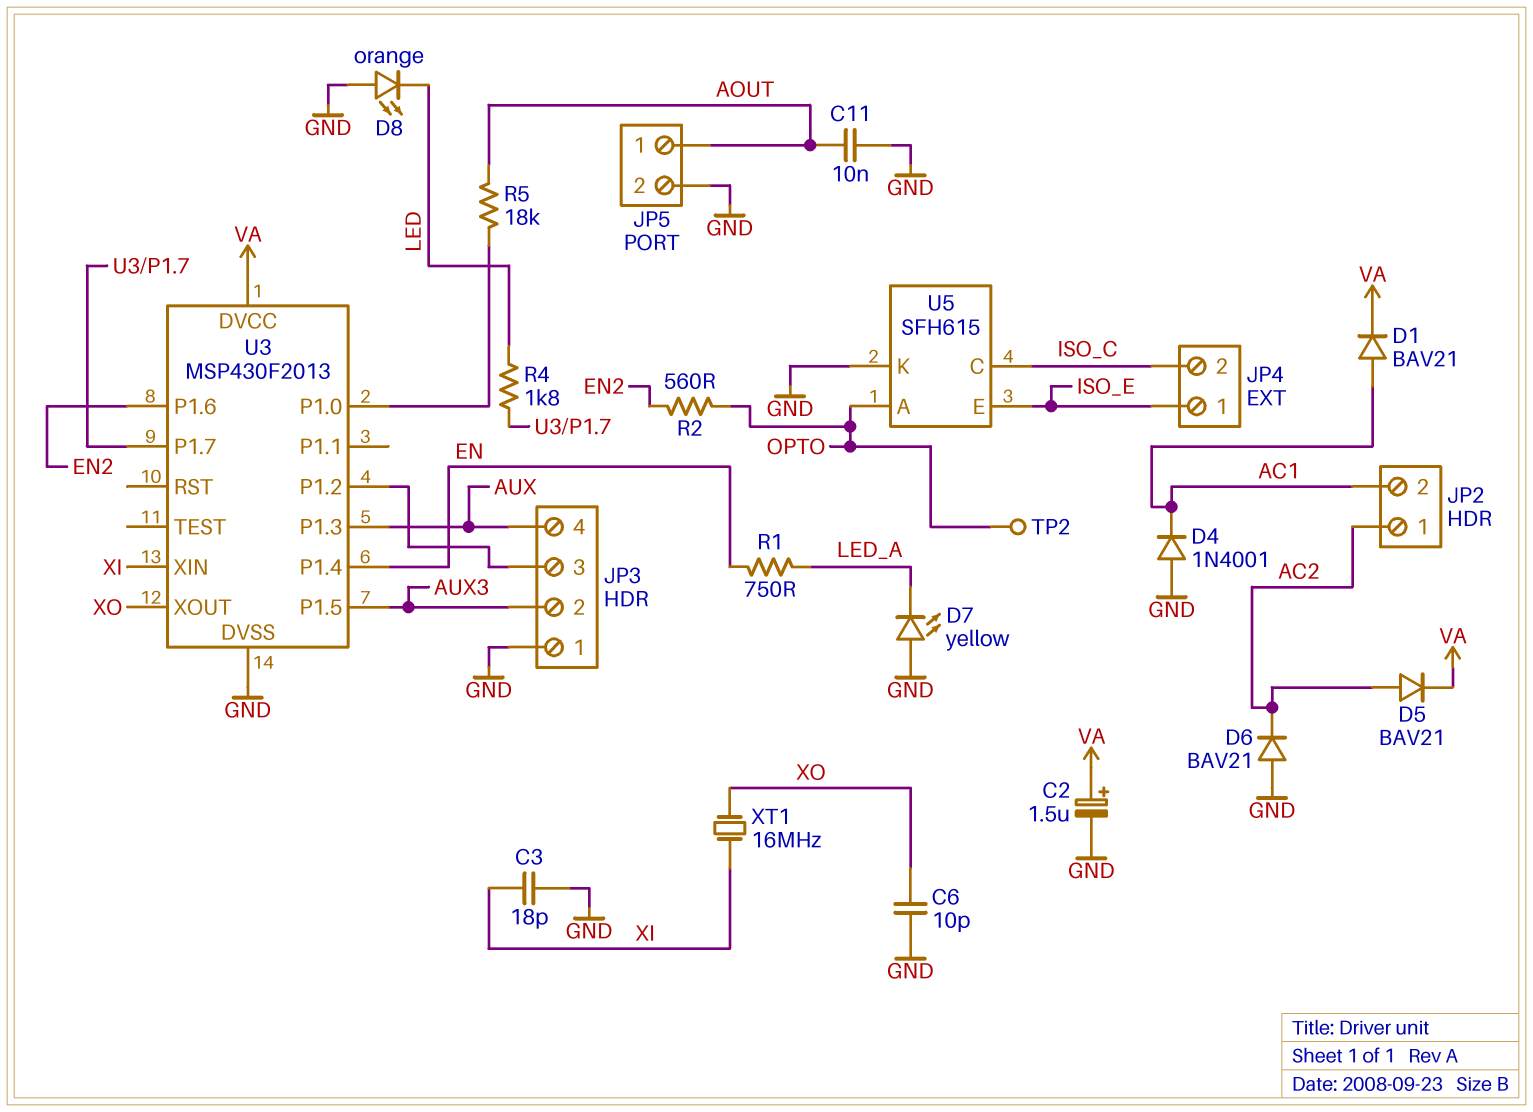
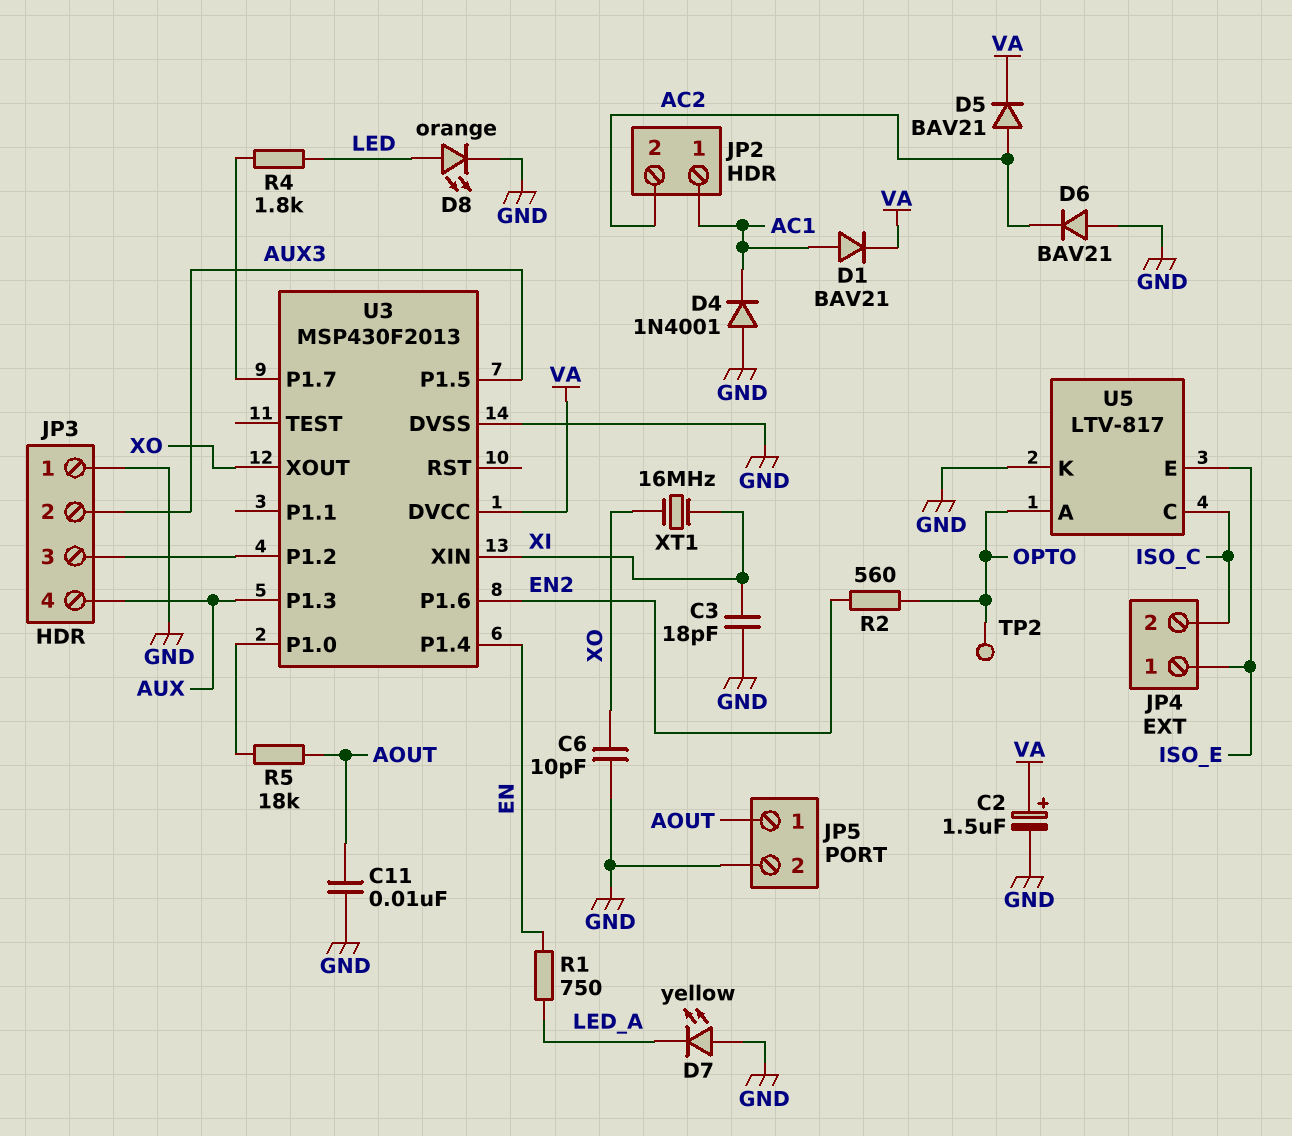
D8: LED orange (A GND, K LED) -> LED orange (A LED, K GND)
JP2 pin 1: AC2 -> AC1
JP2 pin 2: AC1 -> AC2
U5: SFH615 -> LTV-817

